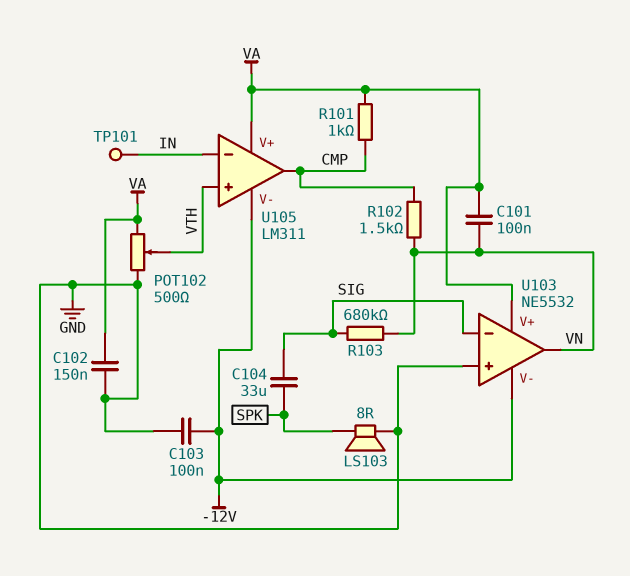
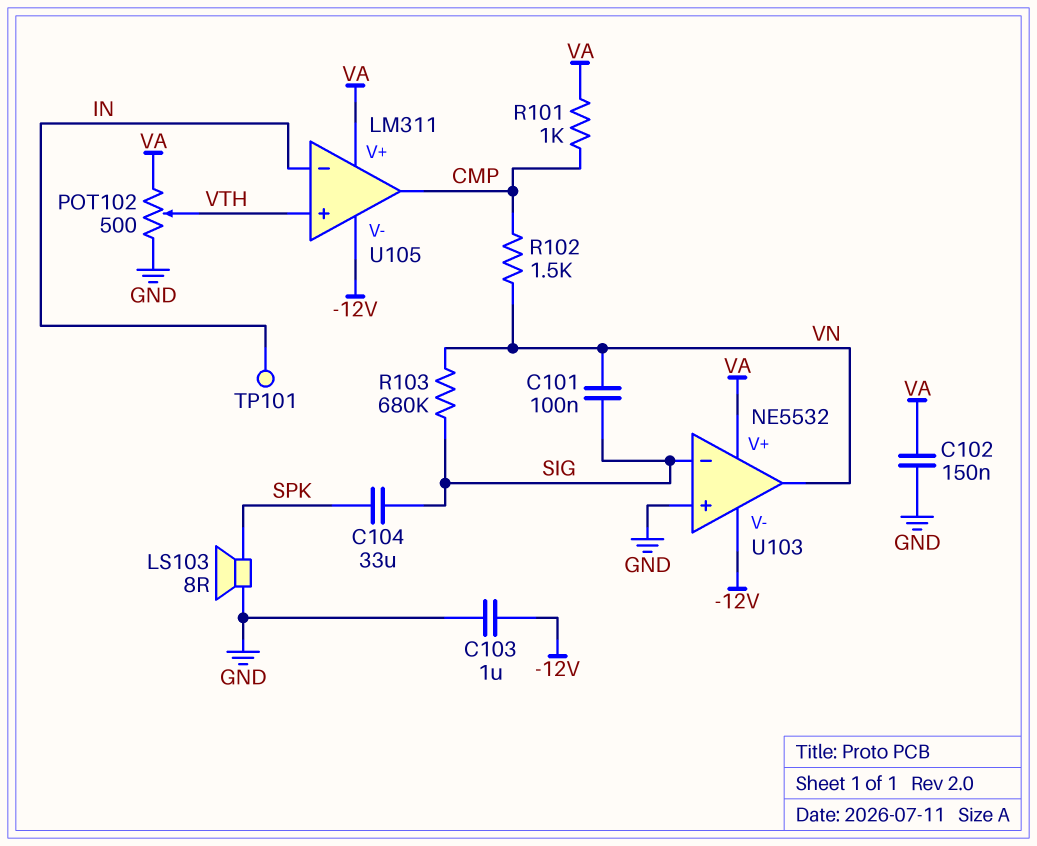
C101: 100nF (VA, VN) -> 100nF (SIG, VN)
C103: 100nF (-12V, GND) -> 1uF (-12V, GND)

